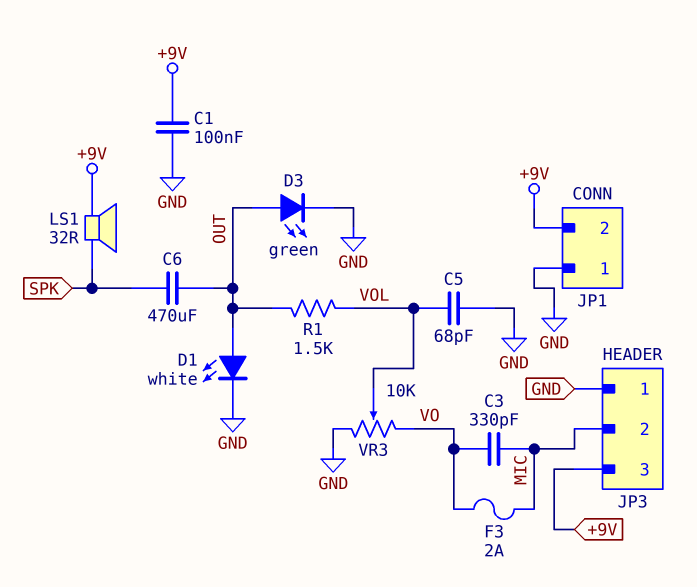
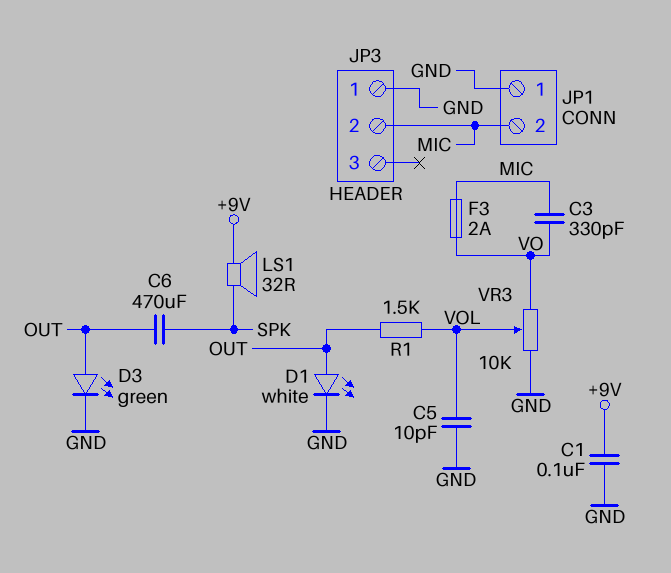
C5: 68pF (GND, VOL) -> 10pF (GND, VOL)
JP1 pin 2: +9V -> MIC
JP3 pin 3: +9V -> none

